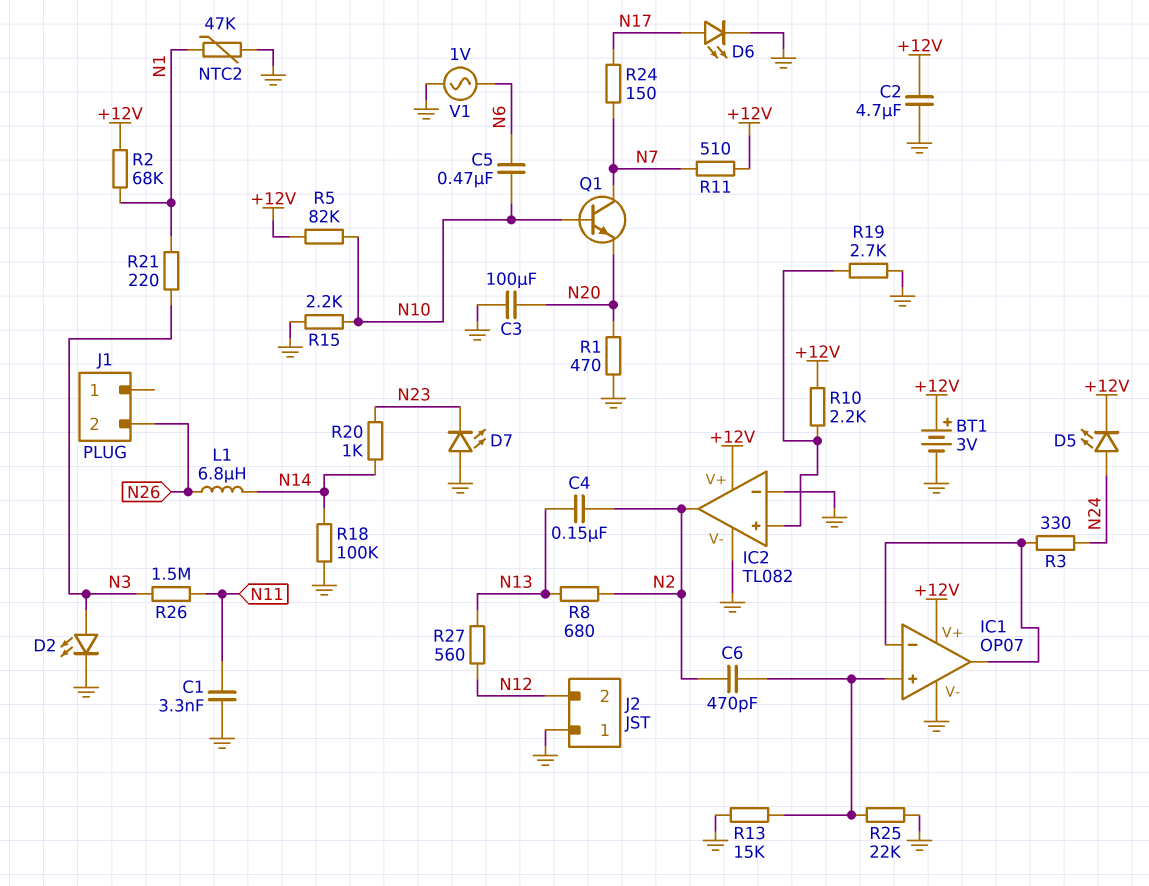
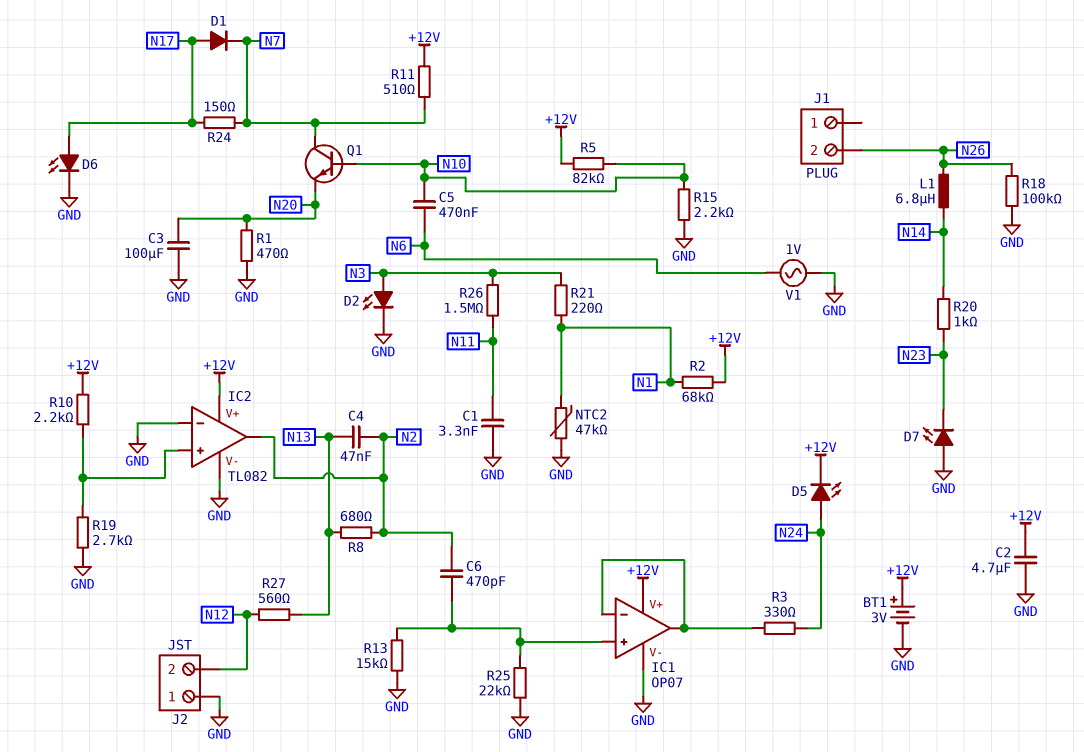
C4: 150nF (N2, N13) -> 47nF (N2, N13)
D1: none -> diode (A N17, K N7)
R18: 100k (GND, N14) -> 100k (GND, N26)

